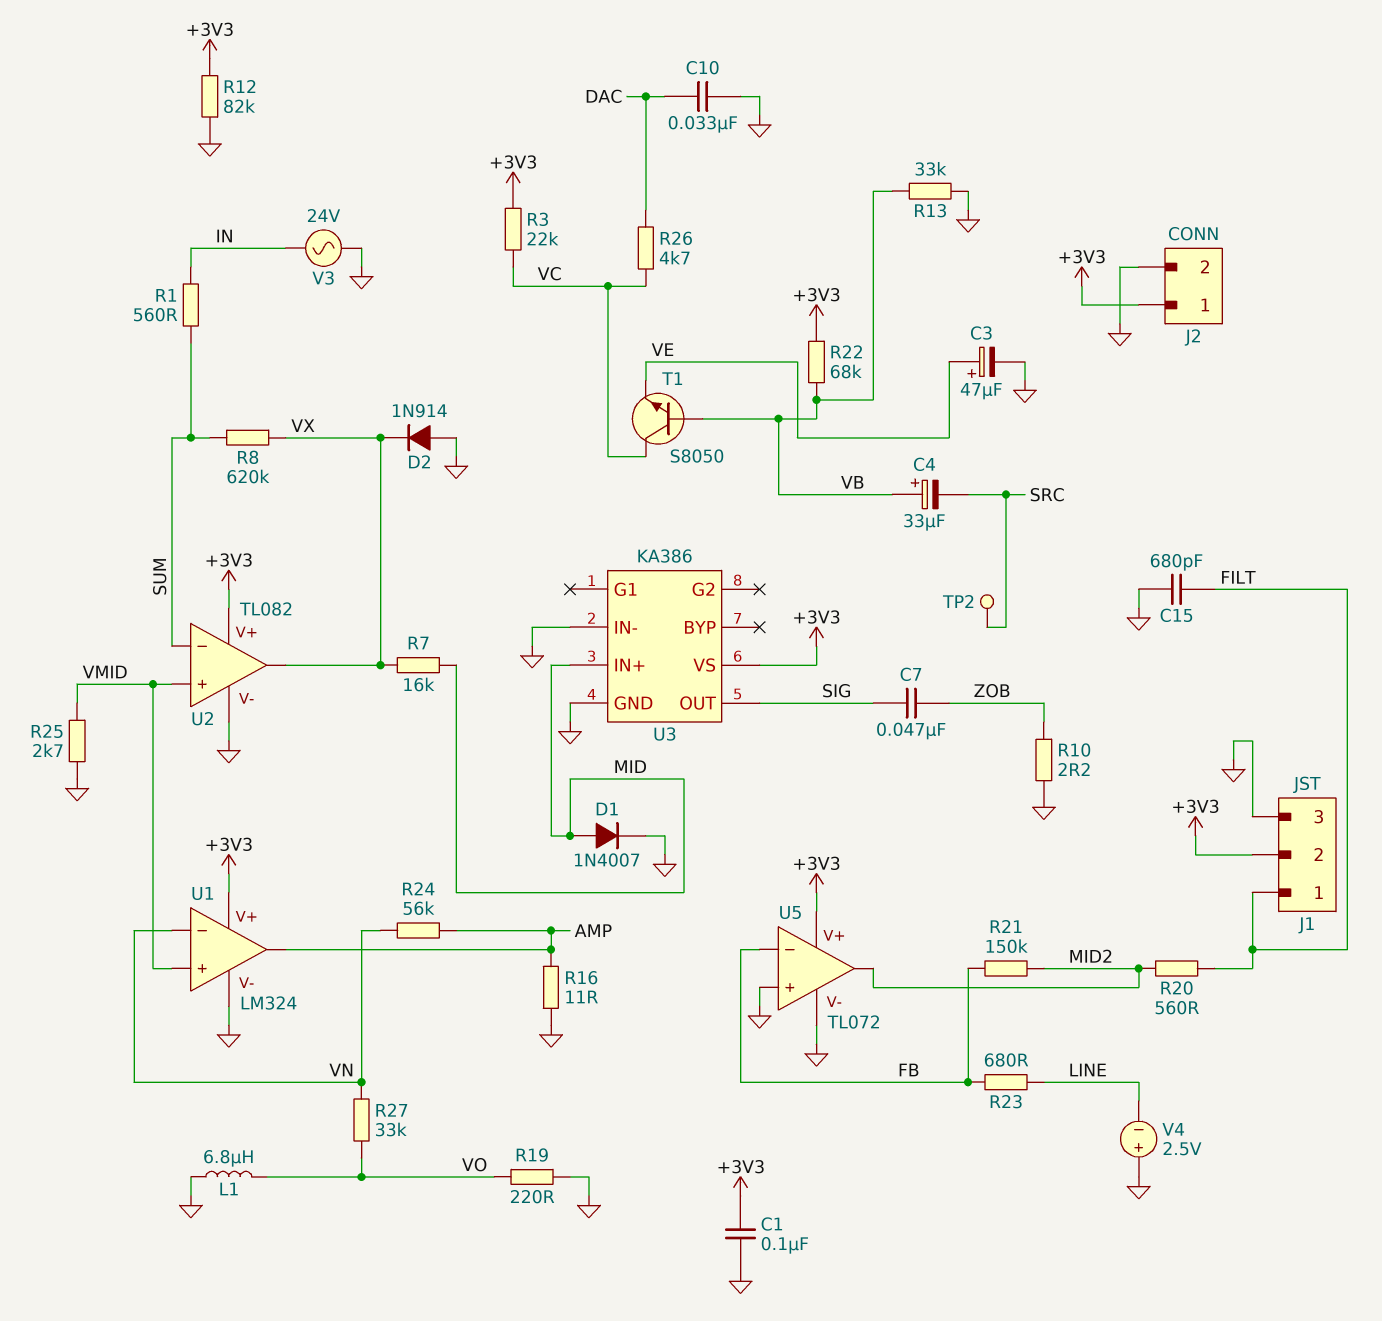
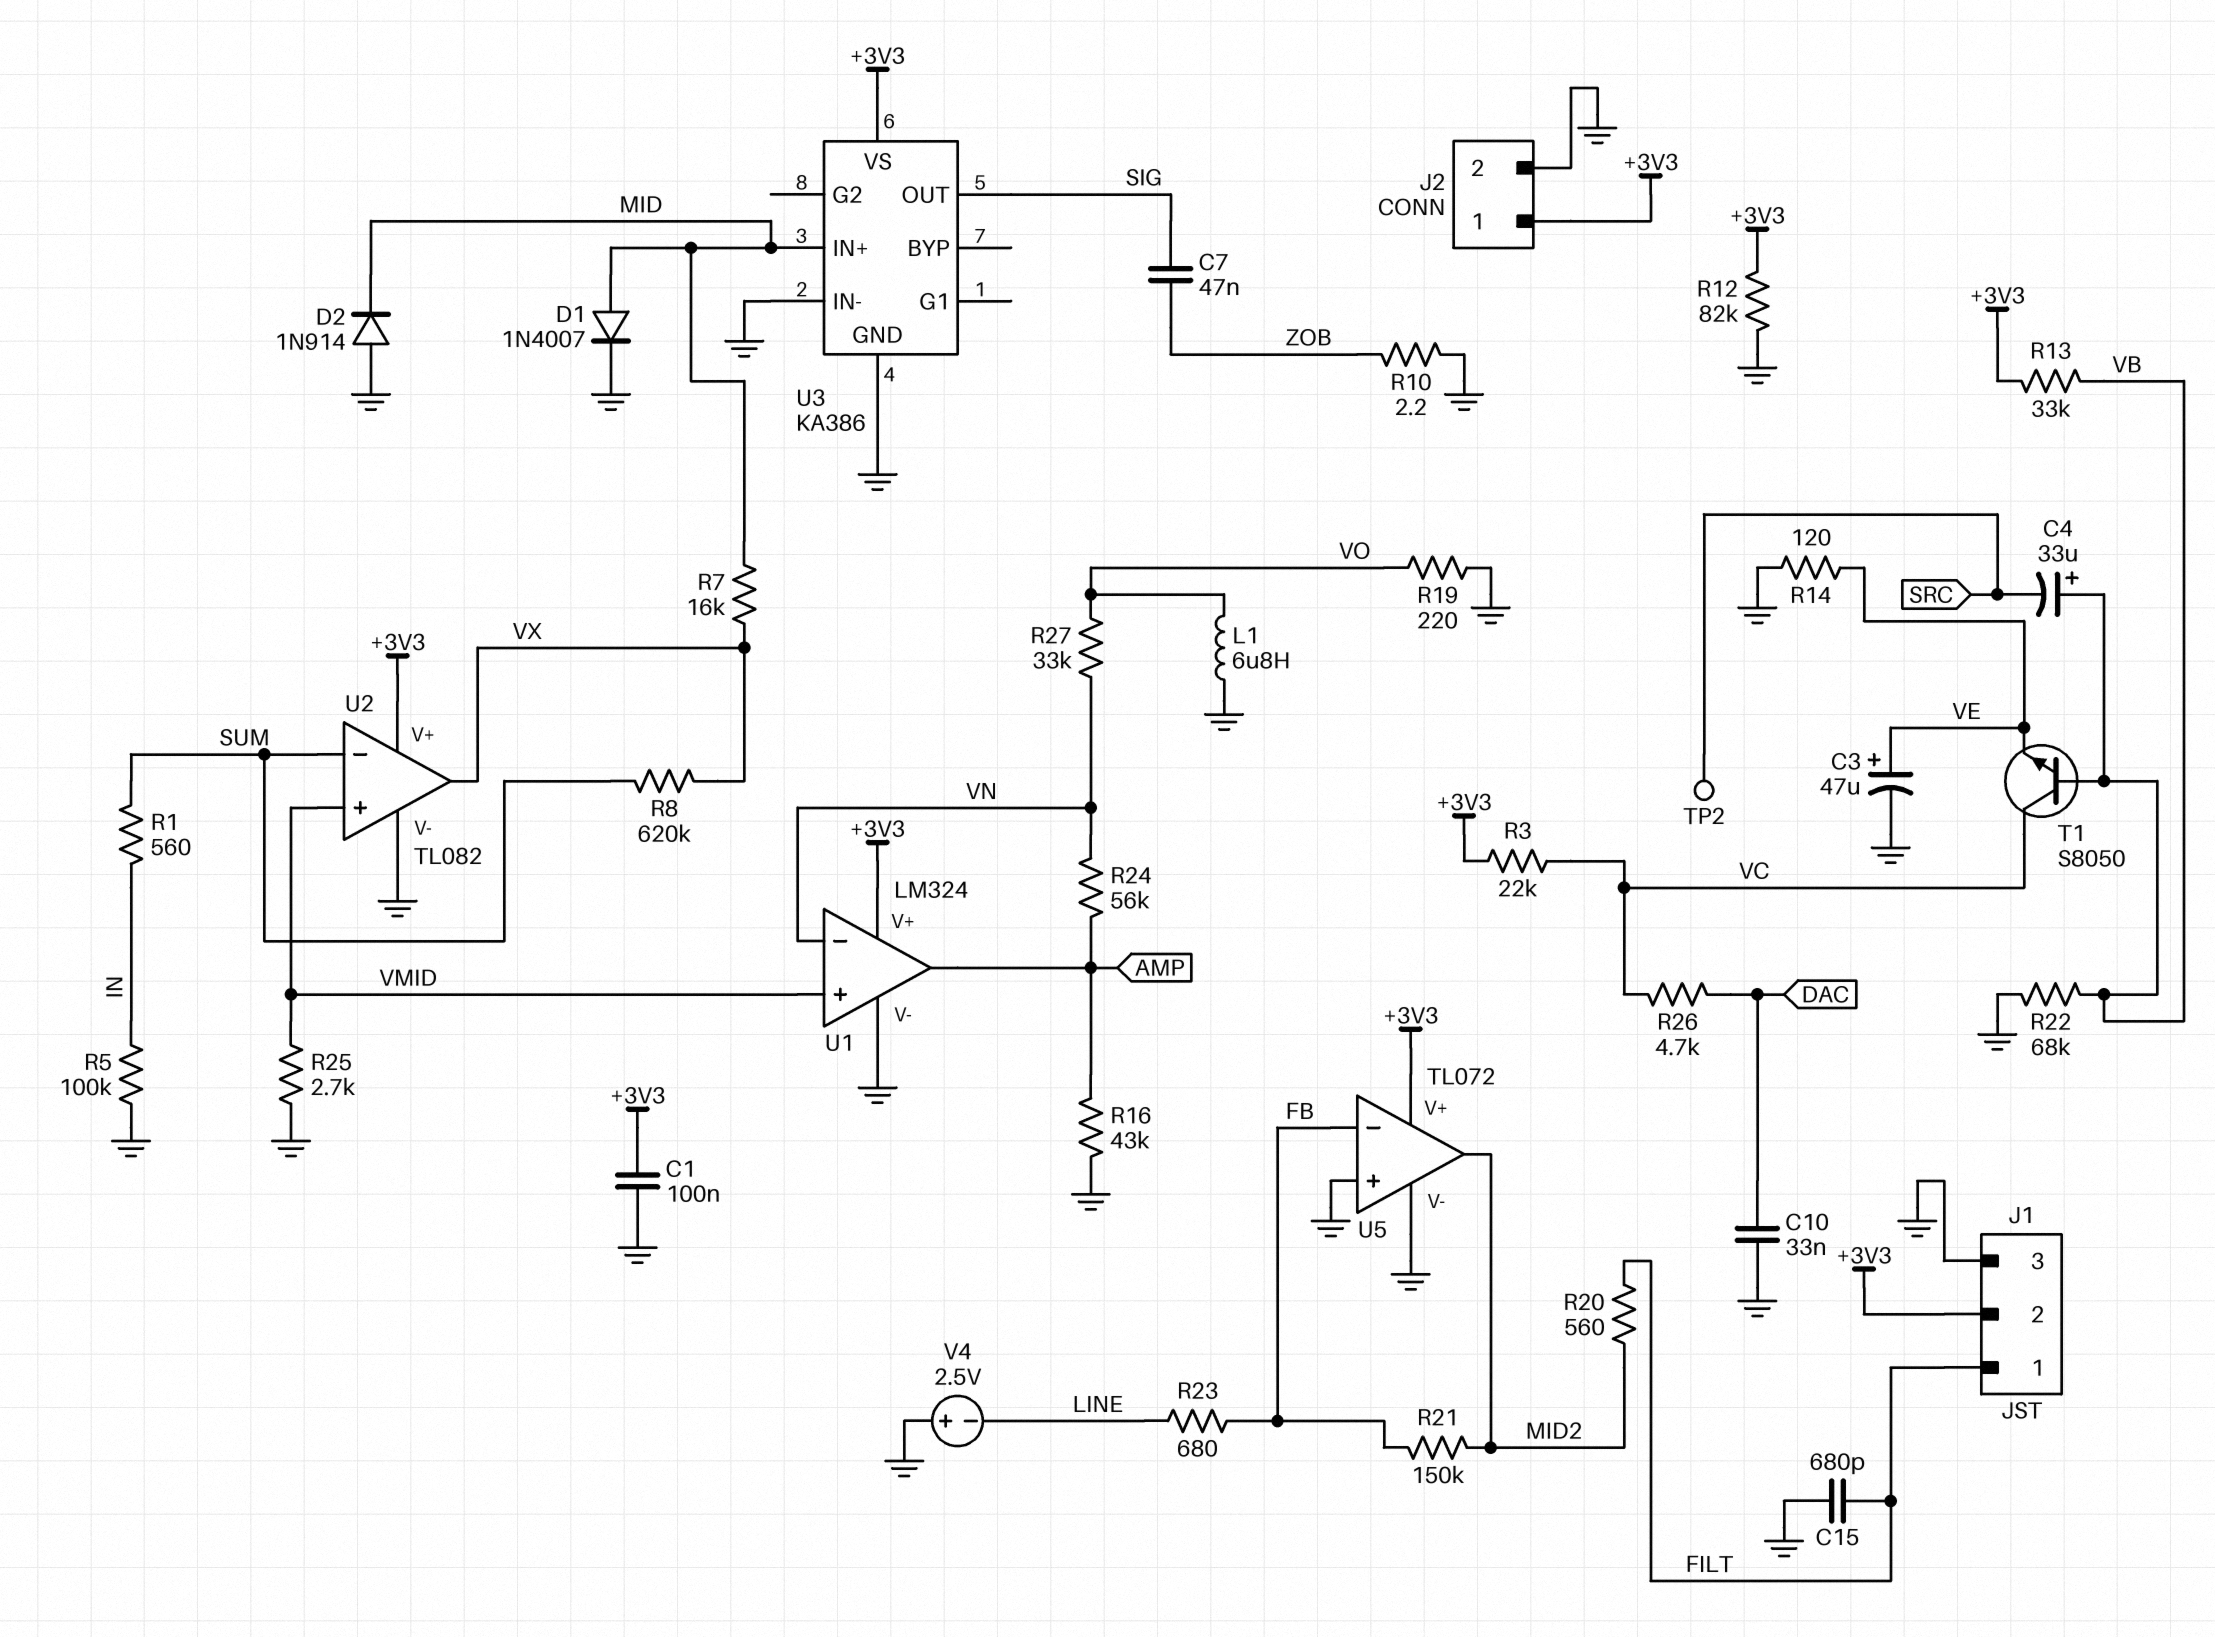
D2: diode 1N914 (A GND, K VX) -> diode 1N914 (A GND, K MID)
R5: none -> 100k (GND, IN)
R13: 33k (GND, VB) -> 33k (+3V3, VB)
R14: none -> 120 (GND, VE)
R16: 11 (AMP, GND) -> 43k (AMP, GND)
R22: 68k (+3V3, VB) -> 68k (GND, VB)
V3: AC 24V (GND, IN) -> none

